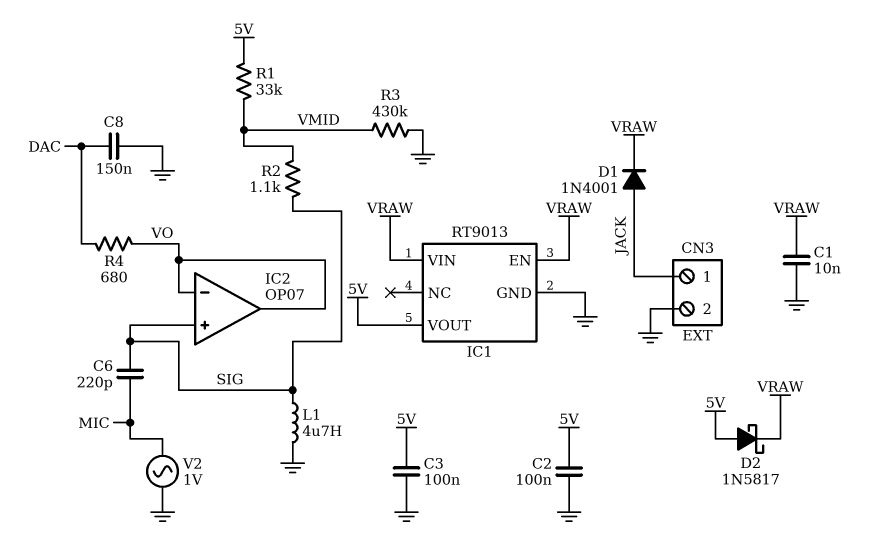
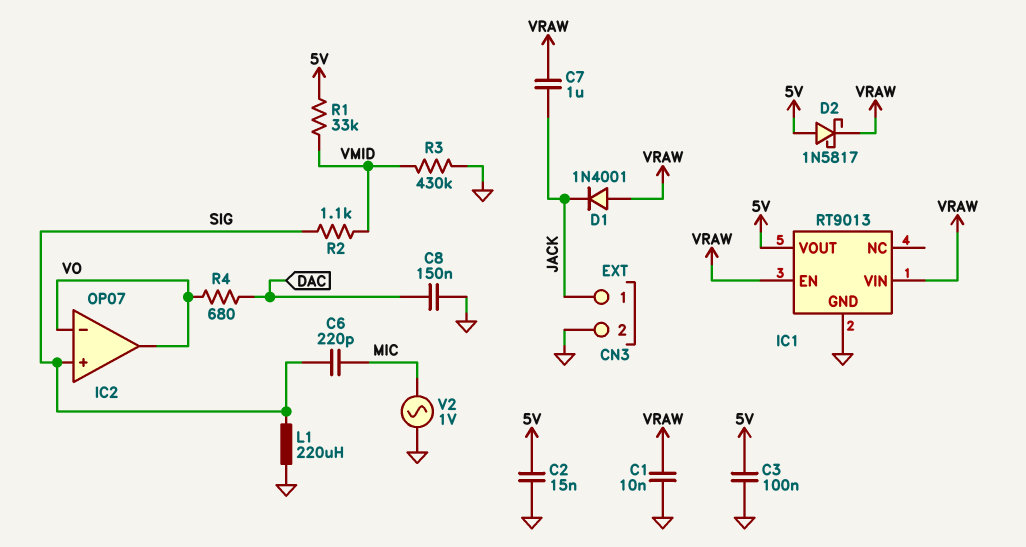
C2: 100nF (5V, GND) -> 15nF (5V, GND)
C7: none -> 1uF (JACK, VRAW)
D1: diode 1N4001 (A JACK, K VRAW) -> diode 1N4001 (A VRAW, K JACK)
L1: 4.7uH (GND, SIG) -> 220uH (GND, SIG)

